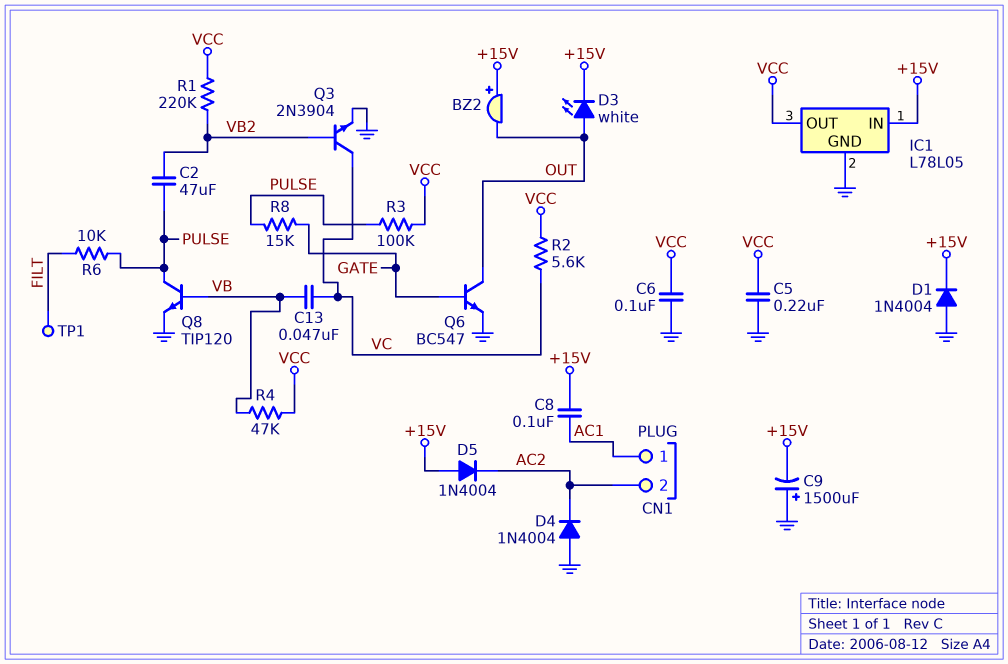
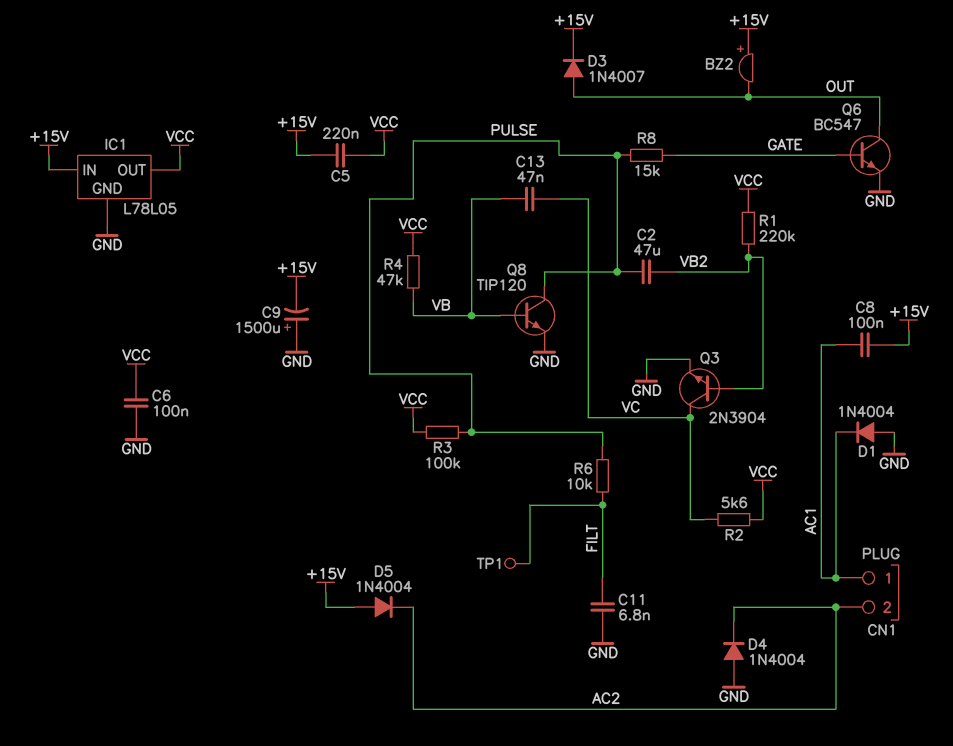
C5: 220nF (GND, VCC) -> 220nF (+15V, VCC)
C11: none -> 6.8nF (FILT, GND)
D1: diode 1N4004 (A GND, K +15V) -> diode 1N4004 (A GND, K AC1)
D3: LED white (A OUT, K +15V) -> diode 1N4007 (A OUT, K +15V)

